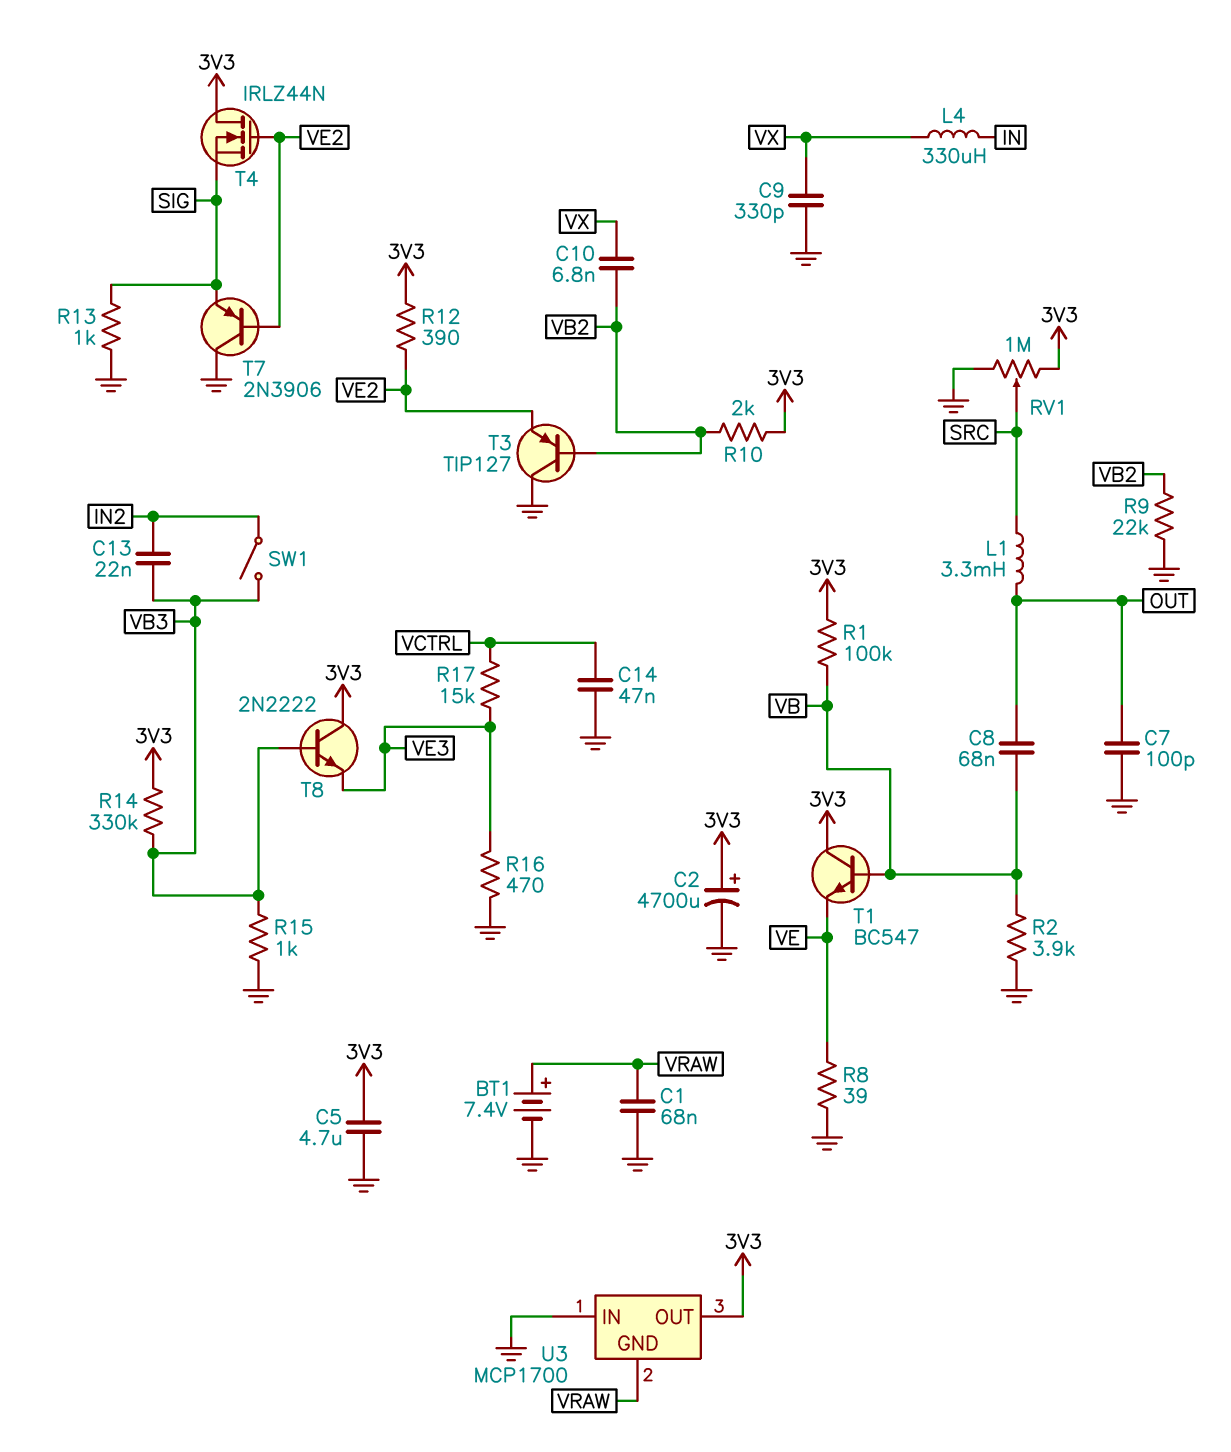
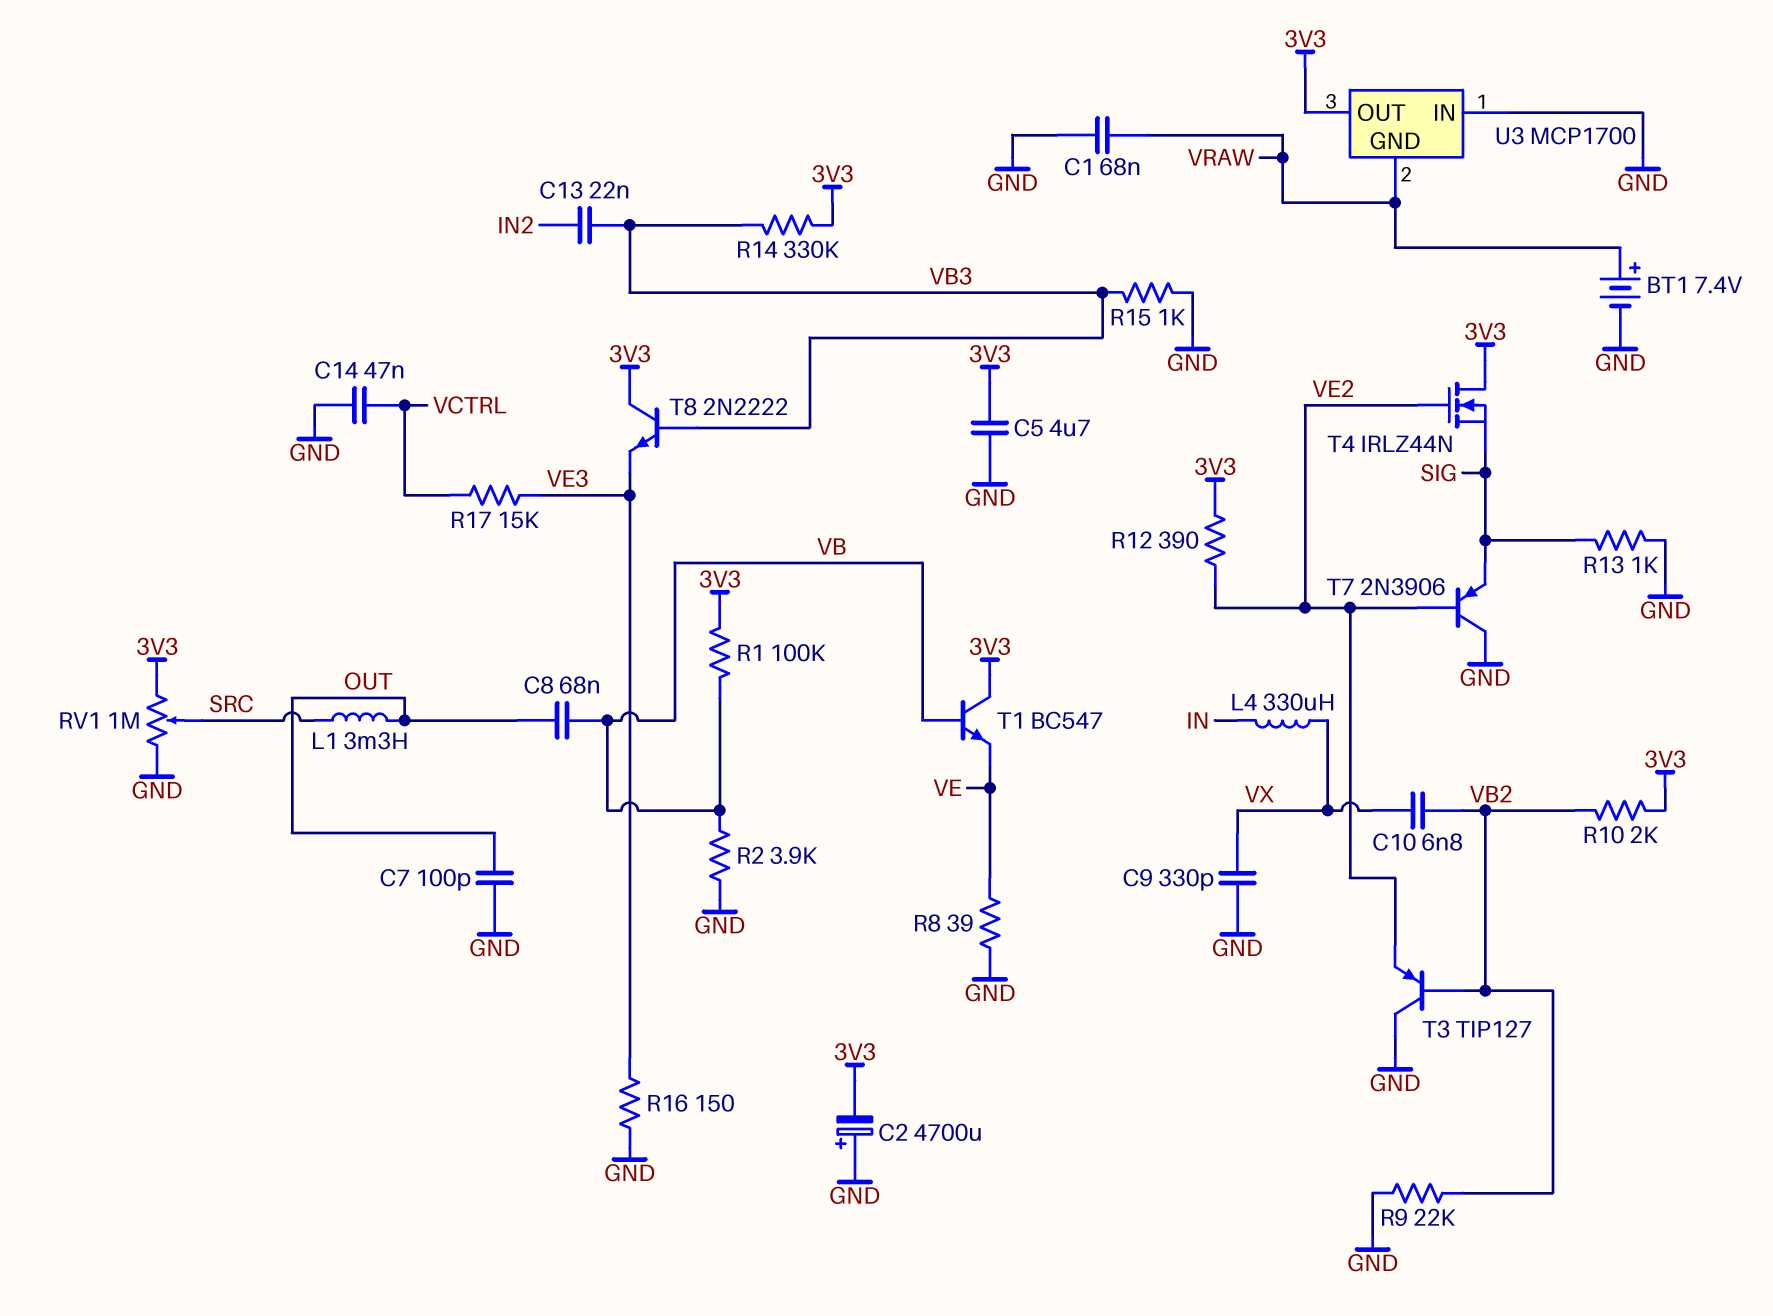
C2: 4700uF (plus 3V3, minus GND) -> 4700uF (plus GND, minus 3V3)
R16: 470 (GND, VE3) -> 150 (GND, VE3)
SW1: switch (IN2, VB3) -> none

